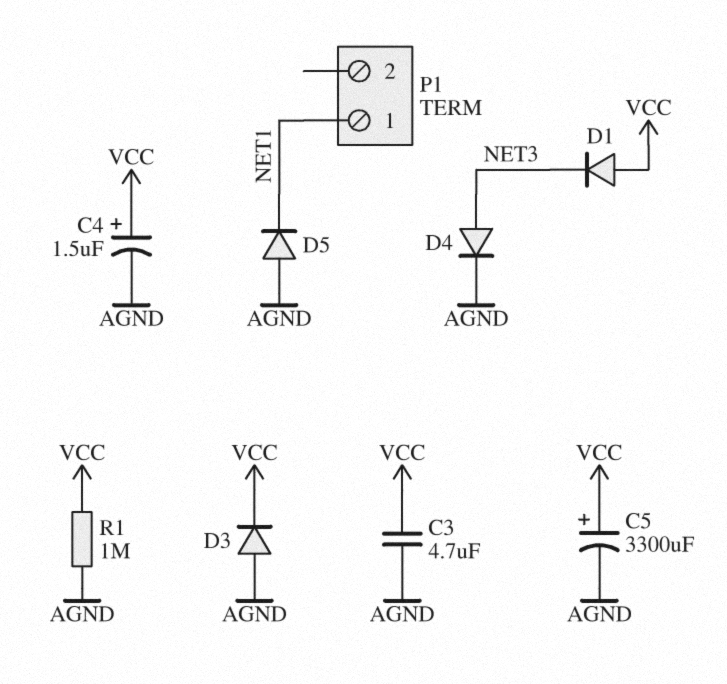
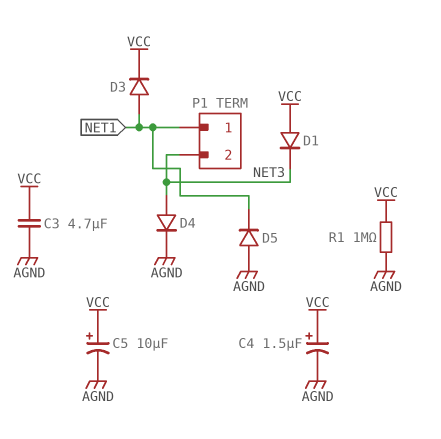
C5: 3300uF (plus VCC, minus AGND) -> 10uF (plus VCC, minus AGND)
D3: diode (A AGND, K VCC) -> diode (A NET1, K VCC)
P1 pin 2: none -> NET3

